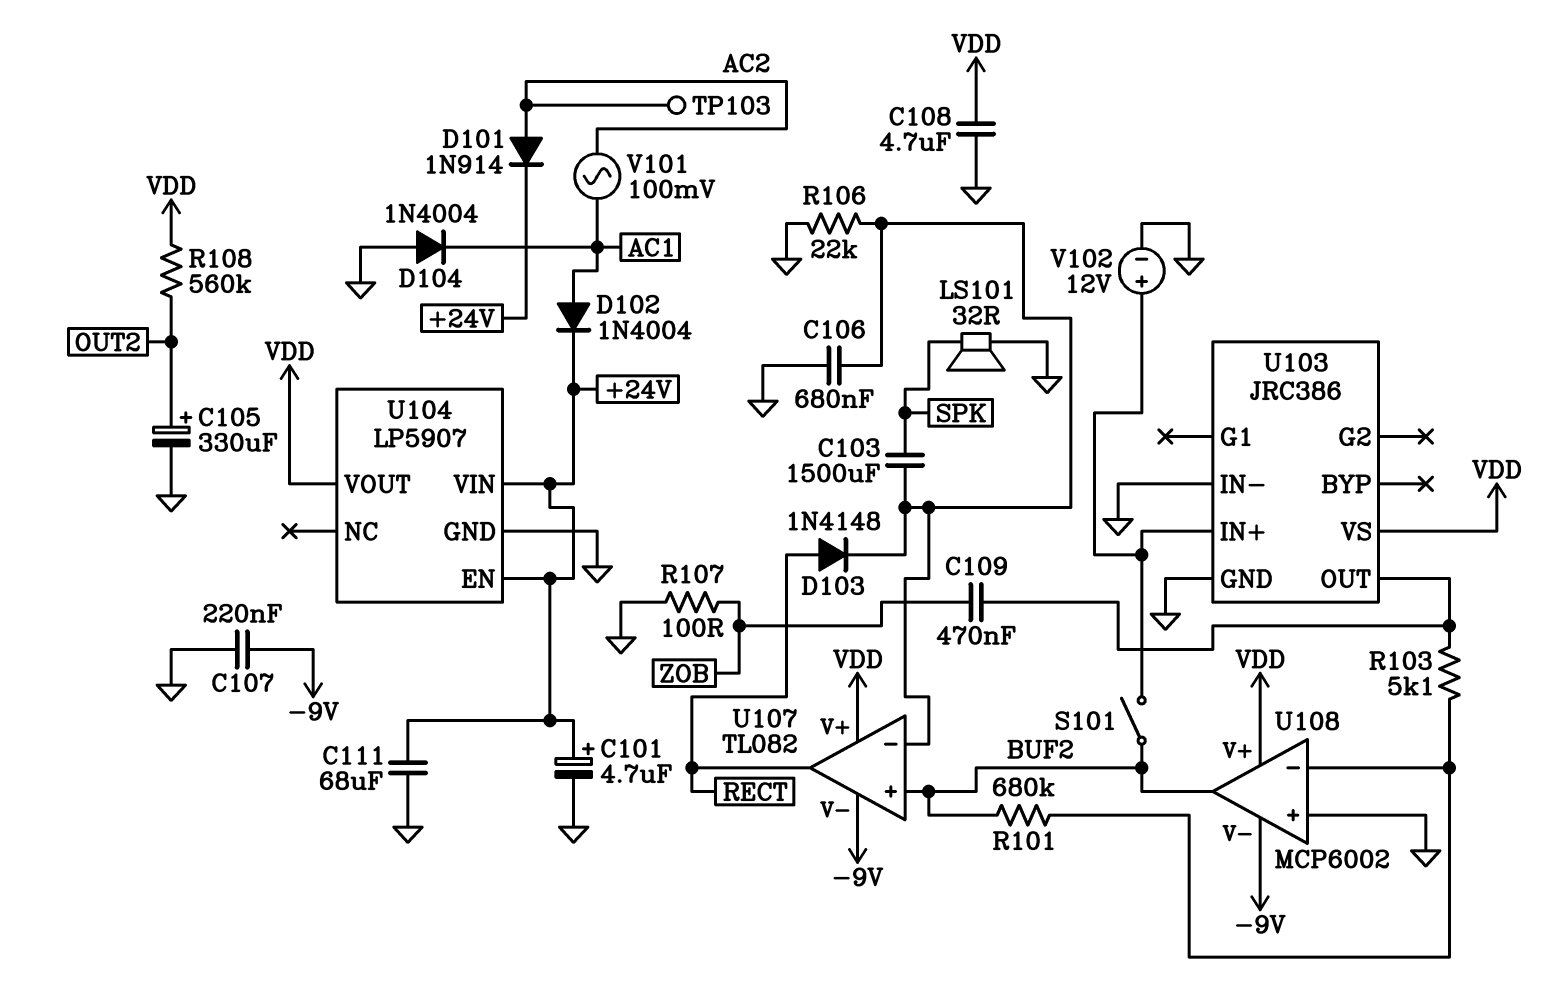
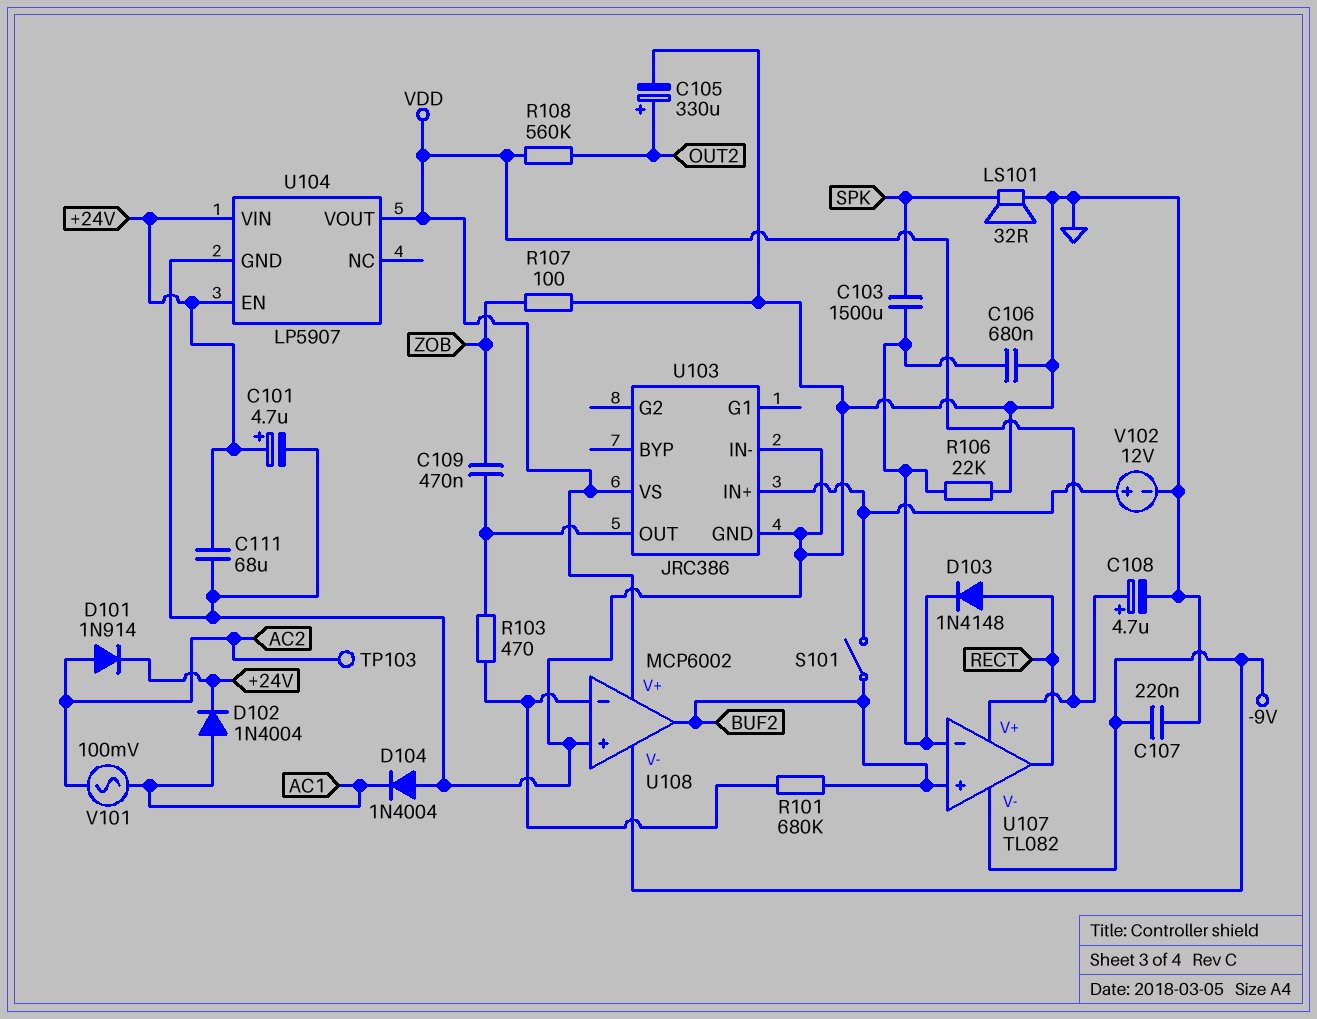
C108: 4.7uF (GND, VDD) -> 4.7uF (plus VDD, minus GND)
R103: 5.1k (U103/OUT, U108/in-) -> 470 (U103/OUT, U108/in-)

